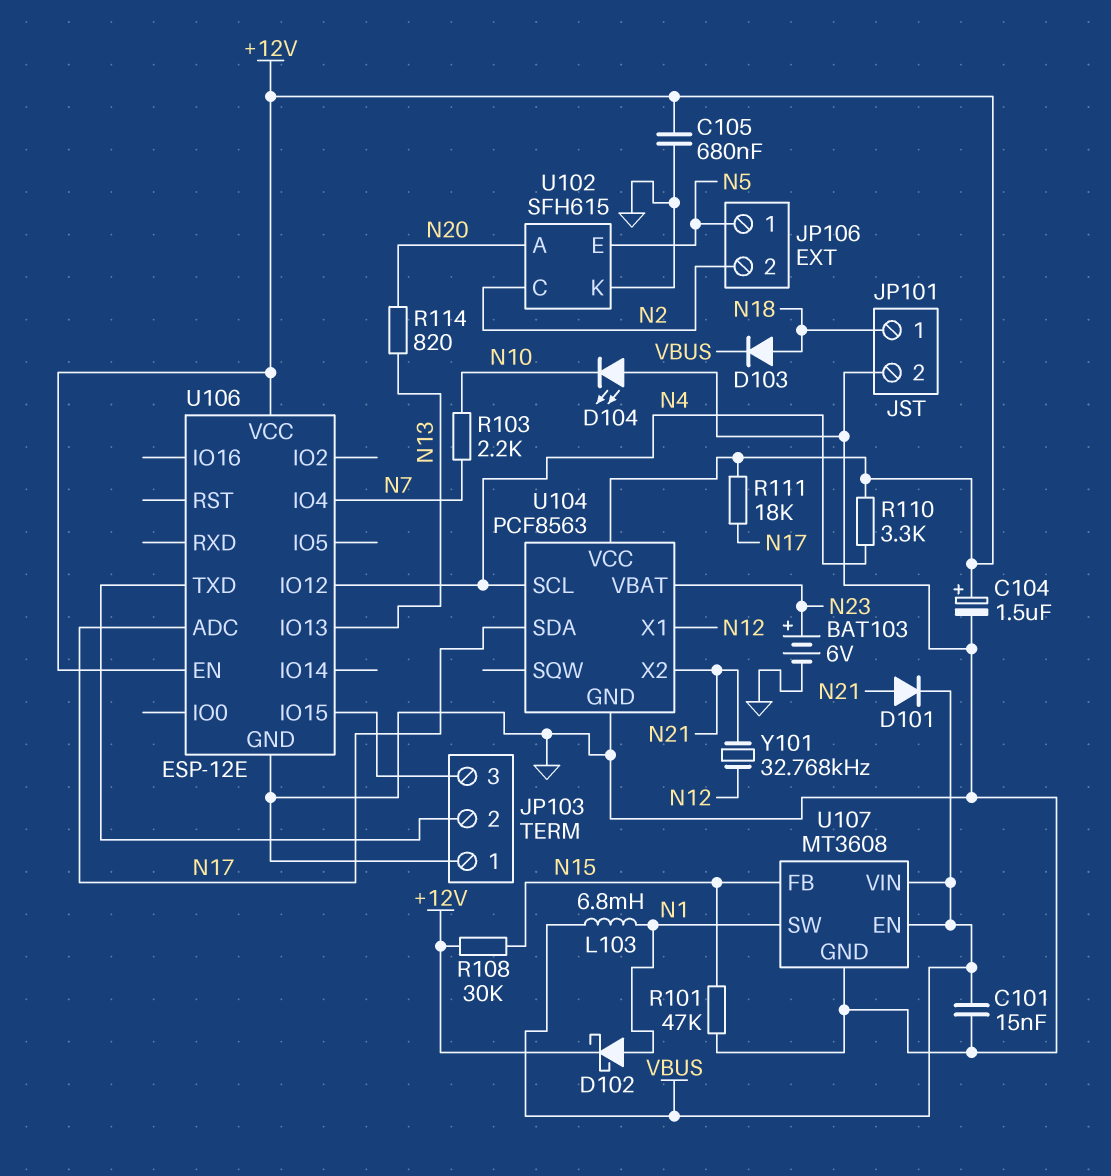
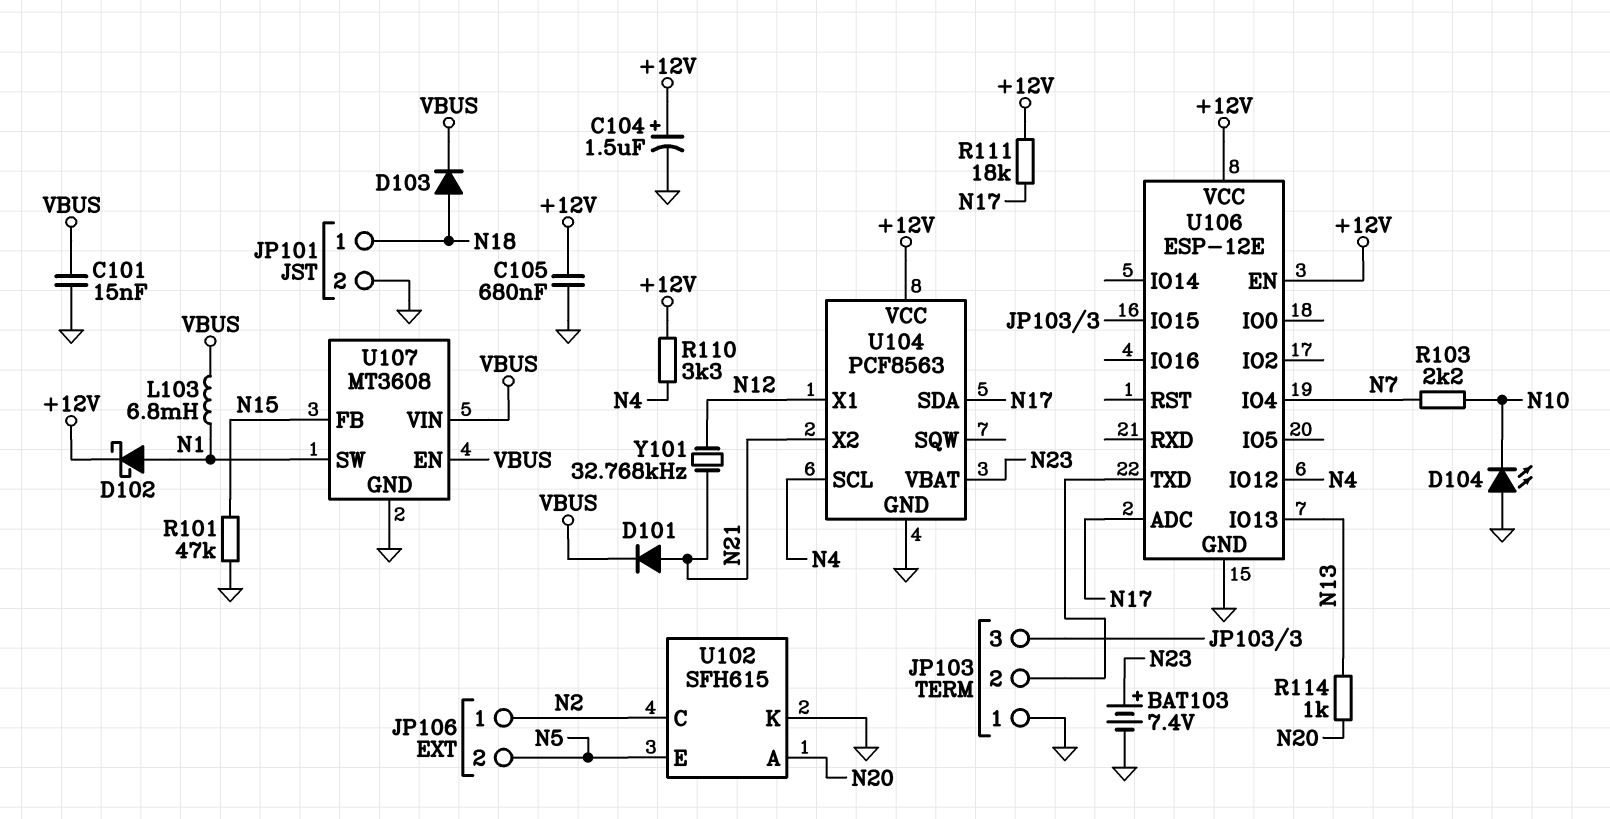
BAT103: 6V (plus N23, minus GND) -> 7.4V (plus N23, minus GND)
JP106 pin 1: N5 -> N2
JP106 pin 2: N2 -> N5
R108: 30k (+12V, N15) -> none
R114: 820 (N13, N20) -> 1k (N13, N20)

